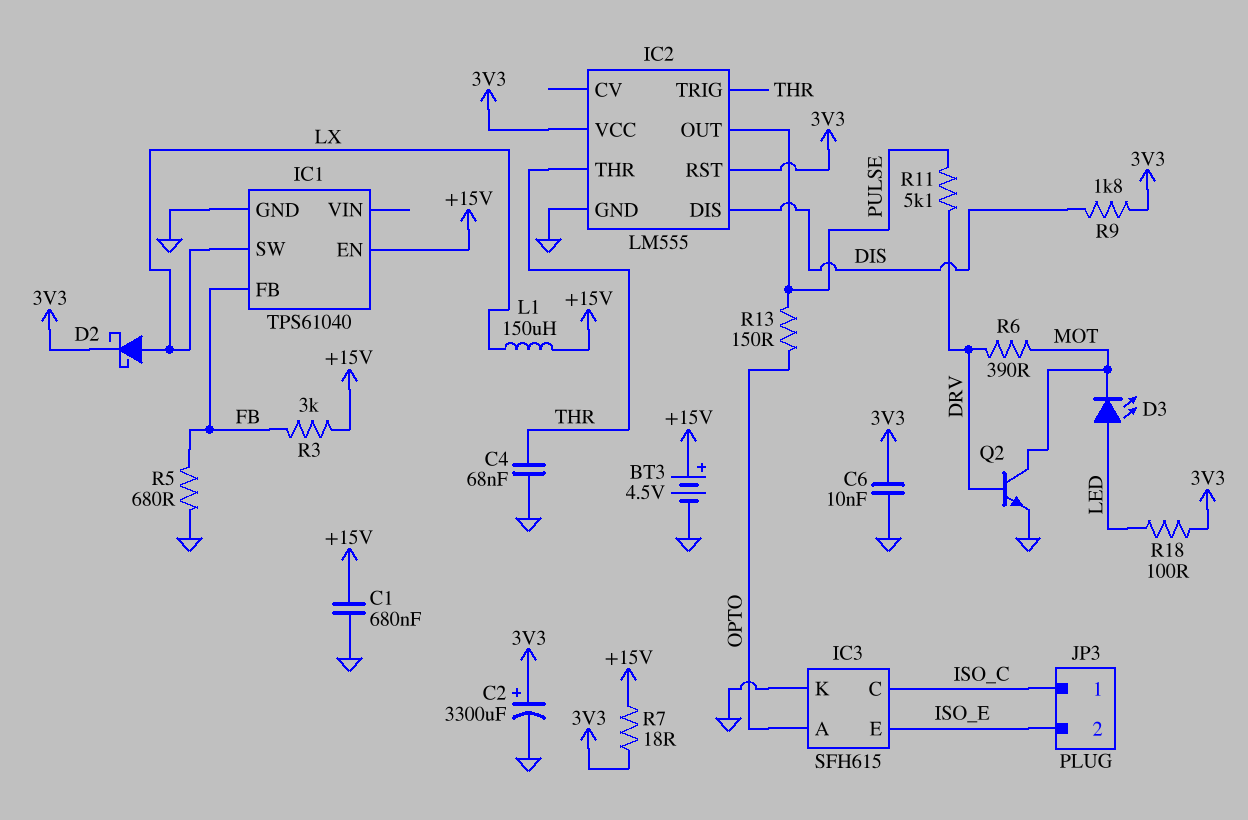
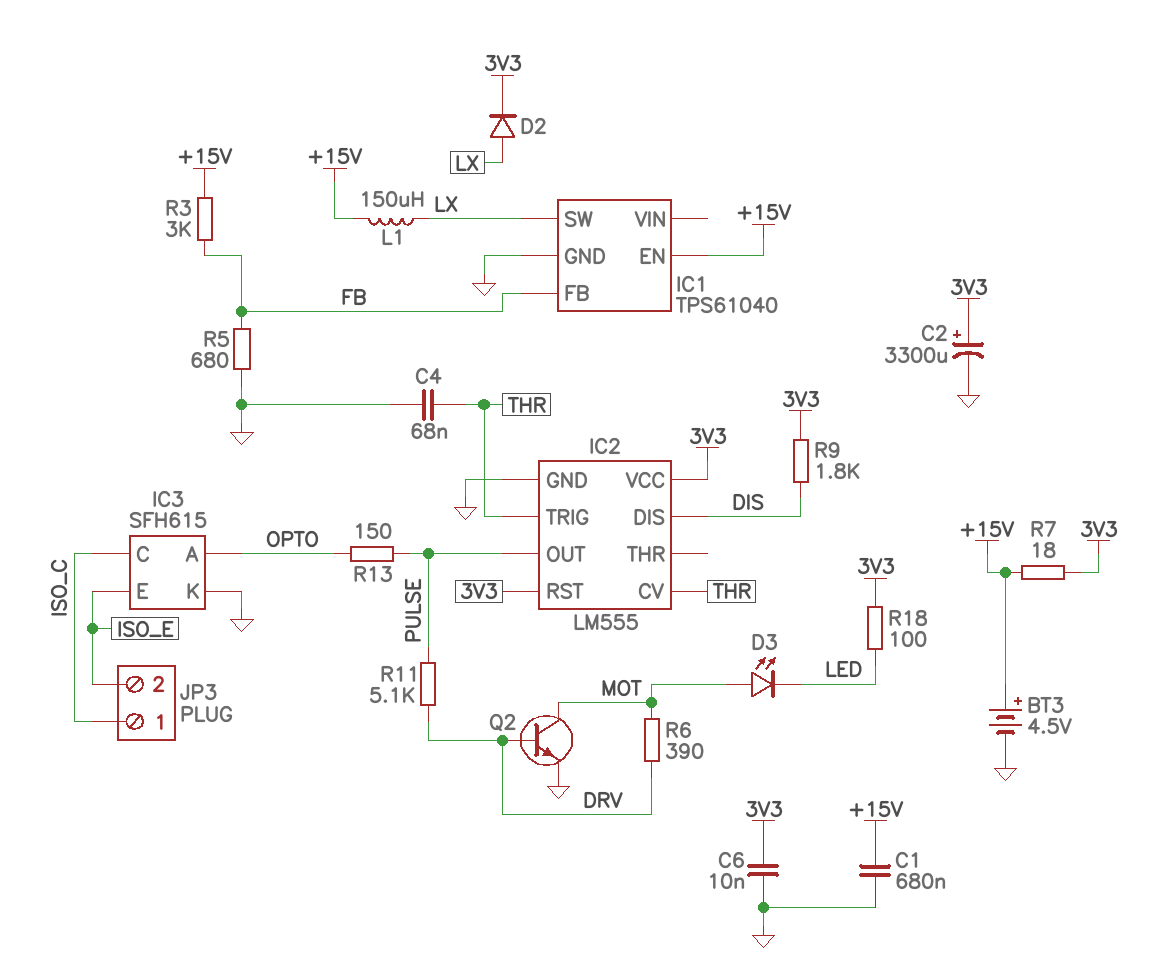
D2: schottky (A LX, K 3V3) -> diode (A LX, K 3V3)
D3: LED (A LED, K MOT) -> LED (A MOT, K LED)
IC2 pin CV: none -> THR
IC2 pin THR: THR -> none

